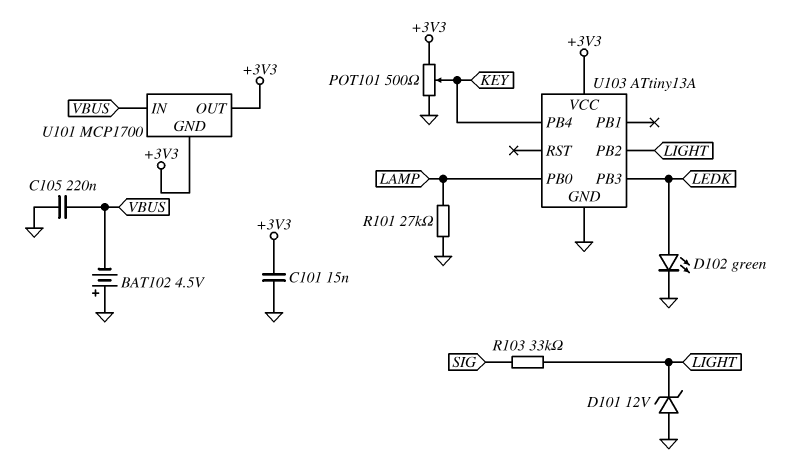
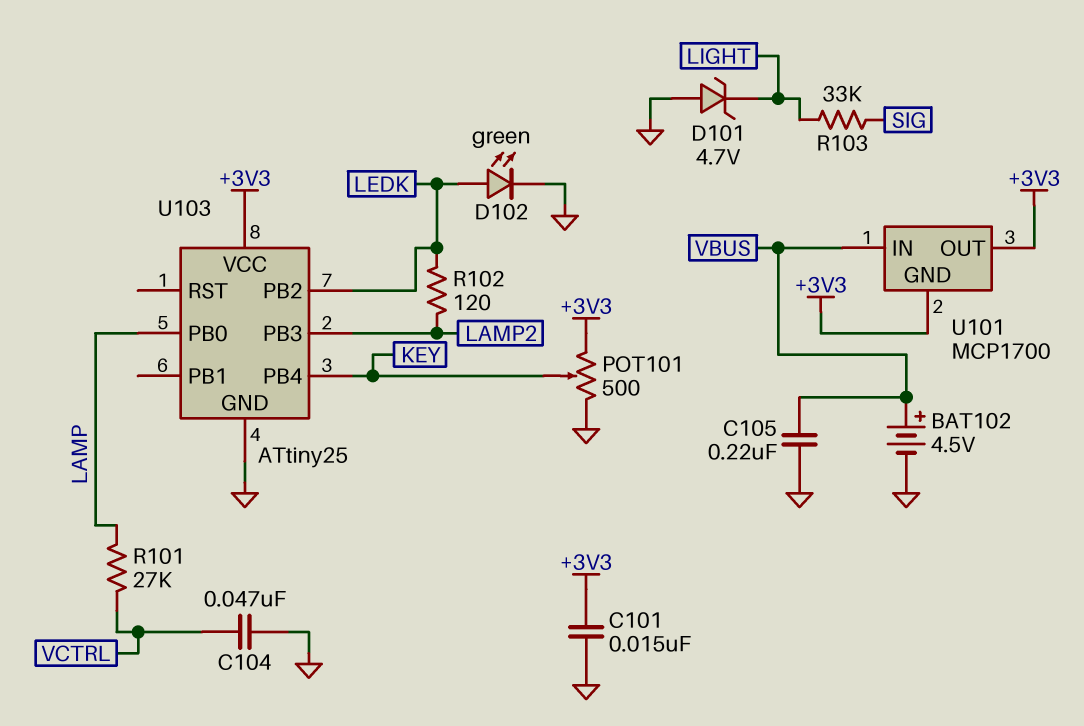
BAT102: 4.5V (plus GND, minus VBUS) -> 4.5V (plus VBUS, minus GND)
C104: none -> 47nF (GND, VCTRL)
D101: zener 12V (A GND, K LIGHT) -> zener 4.7V (A GND, K LIGHT)
R101: 27k (GND, LAMP) -> 27k (LAMP, VCTRL)
R102: none -> 120 (LAMP2, LEDK)
U103: ATtiny13A -> ATtiny25
U103 pin PB2: LIGHT -> LEDK
U103 pin PB3: LEDK -> LAMP2

